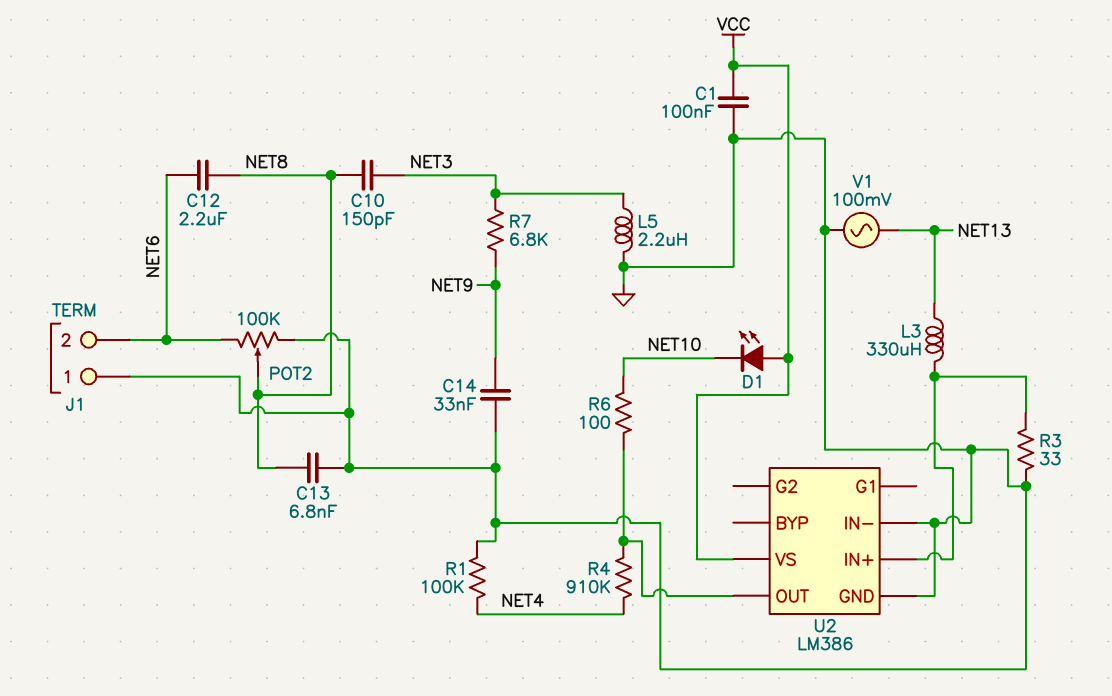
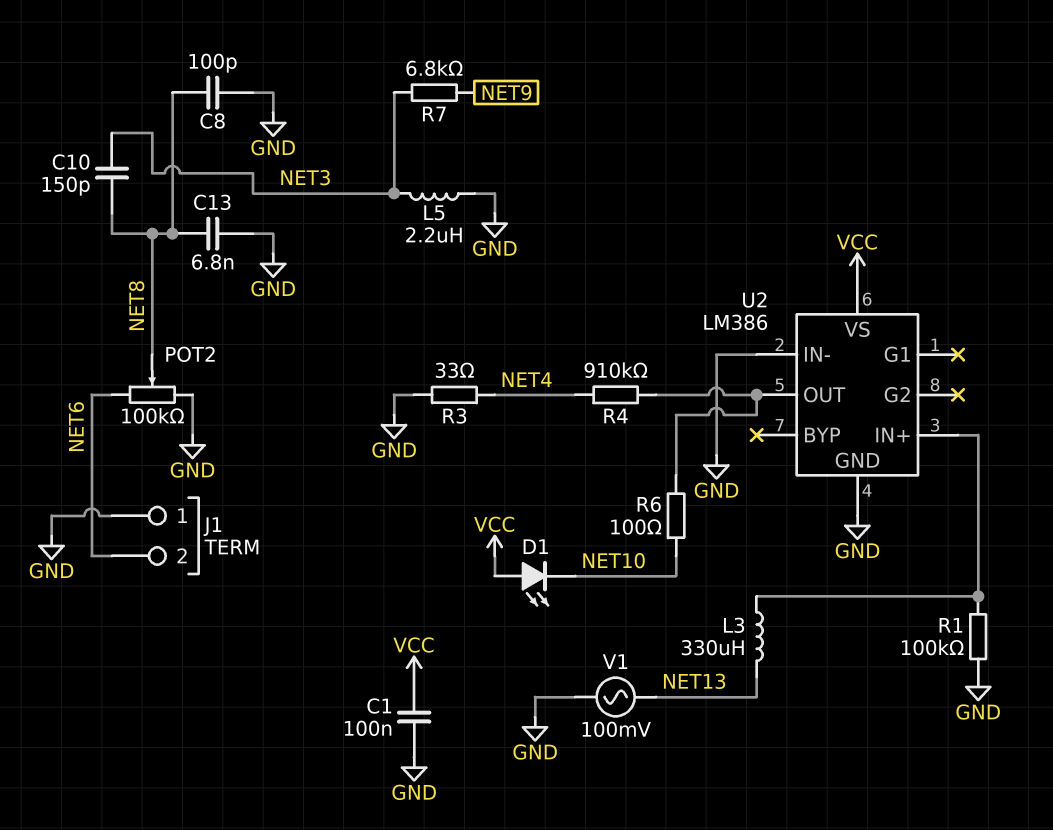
C8: none -> 100pF (GND, NET8)
C12: 2.2uF (NET6, NET8) -> none
C14: 33nF (GND, NET9) -> none
R1: 100k (GND, NET4) -> 100k (GND, U2/IN+)
R3: 33 (GND, U2/IN+) -> 33 (GND, NET4)

